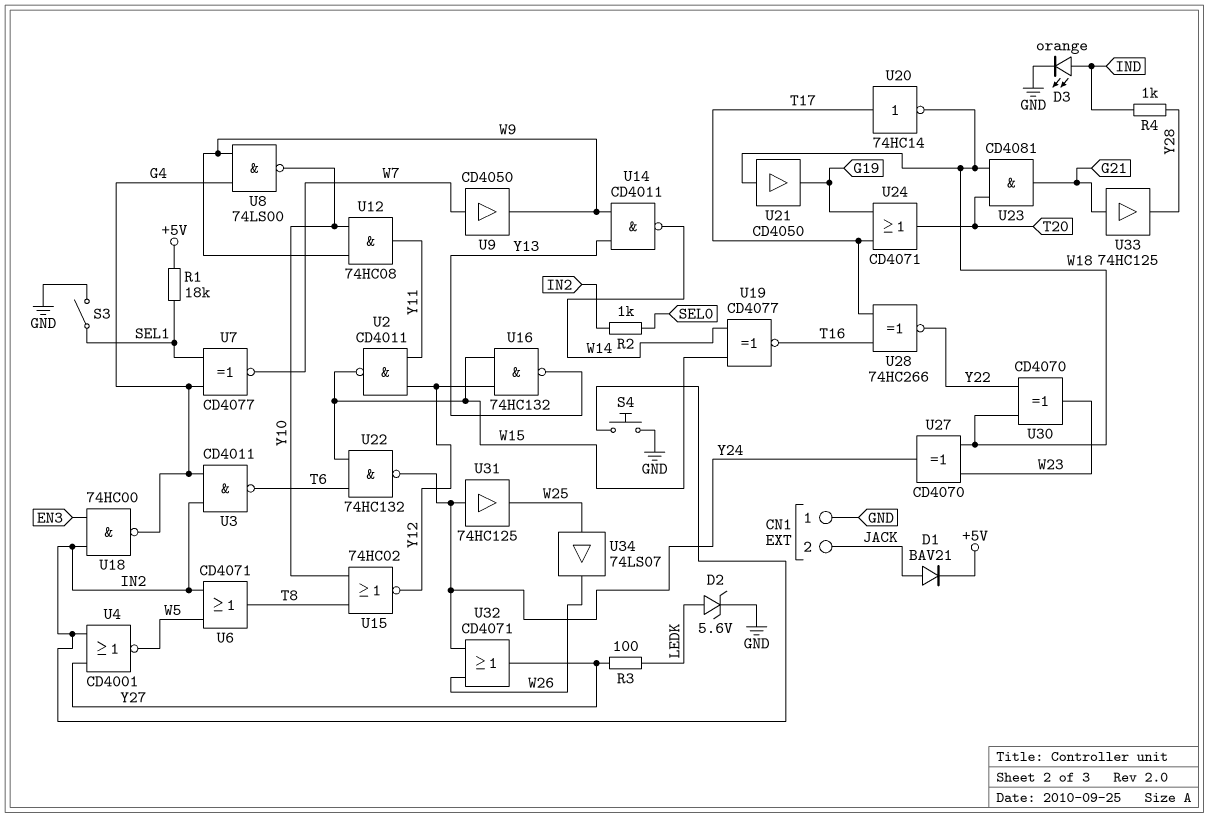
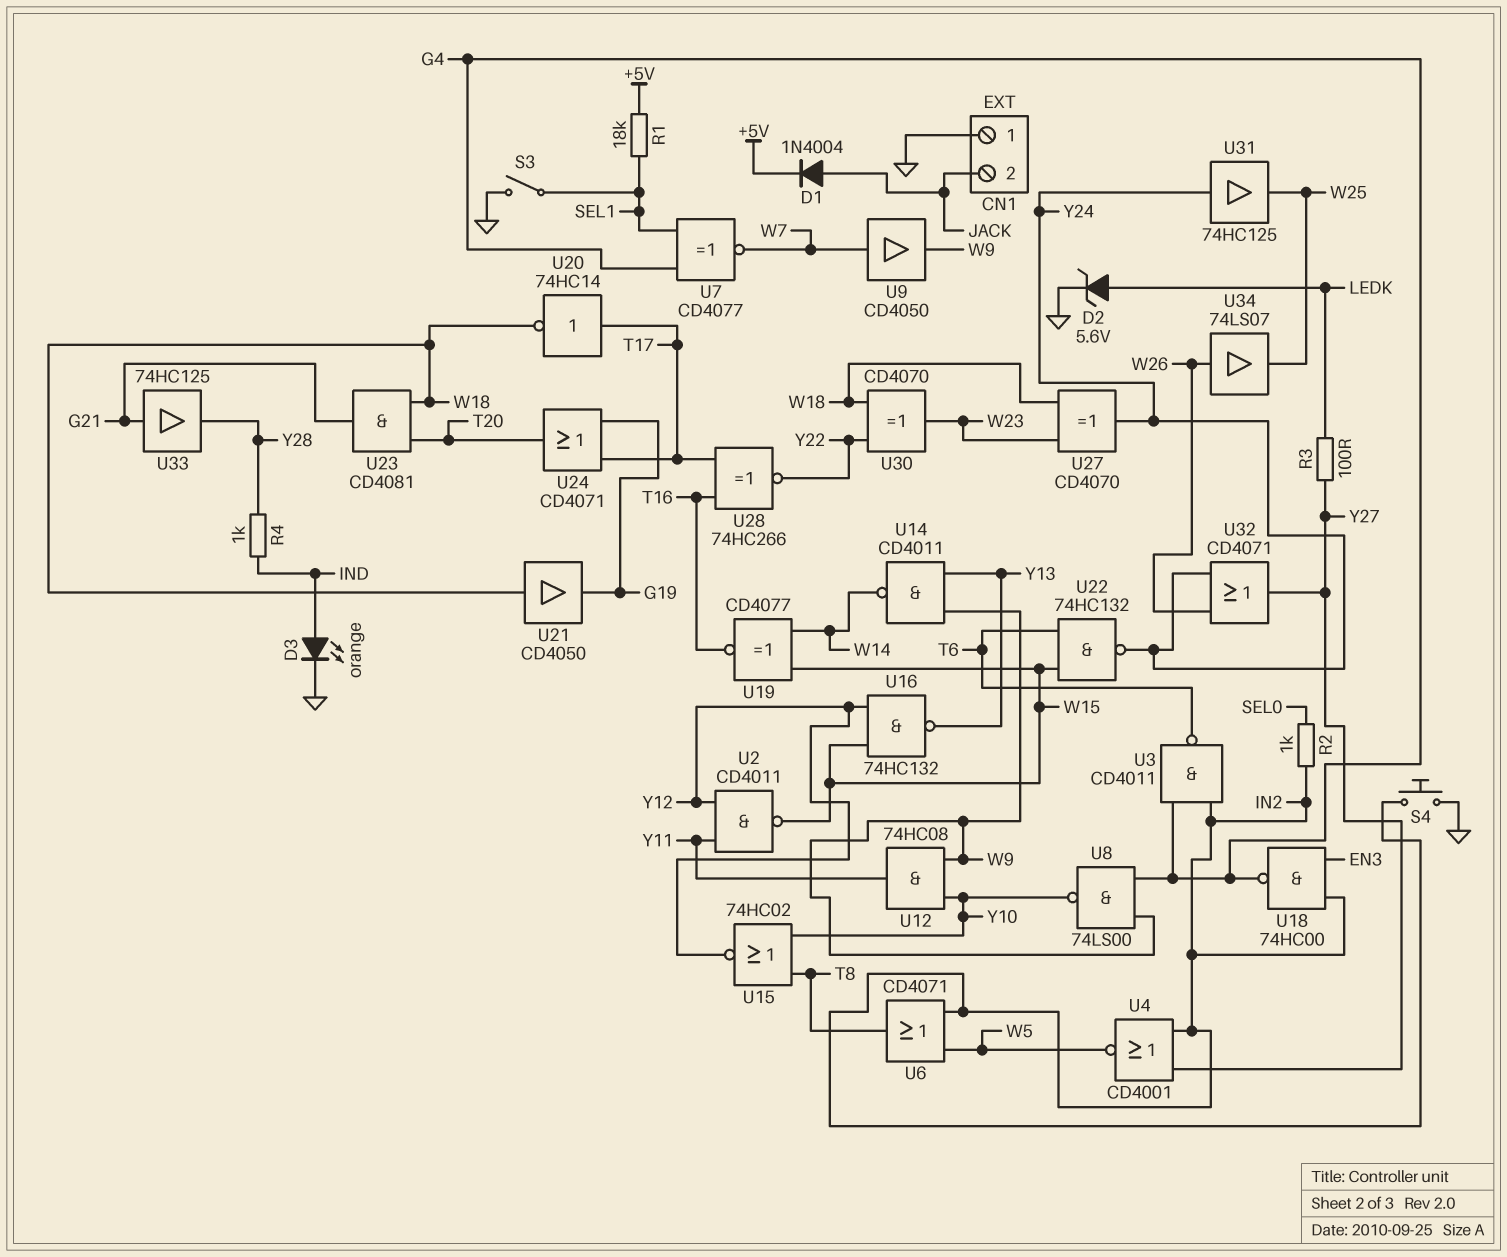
D1: diode BAV21 (A JACK, K +5V) -> diode 1N4004 (A JACK, K +5V)
U34: buffer 74LS07 (in W25, out W26) -> buffer 74LS07 (in W26, out W25)

